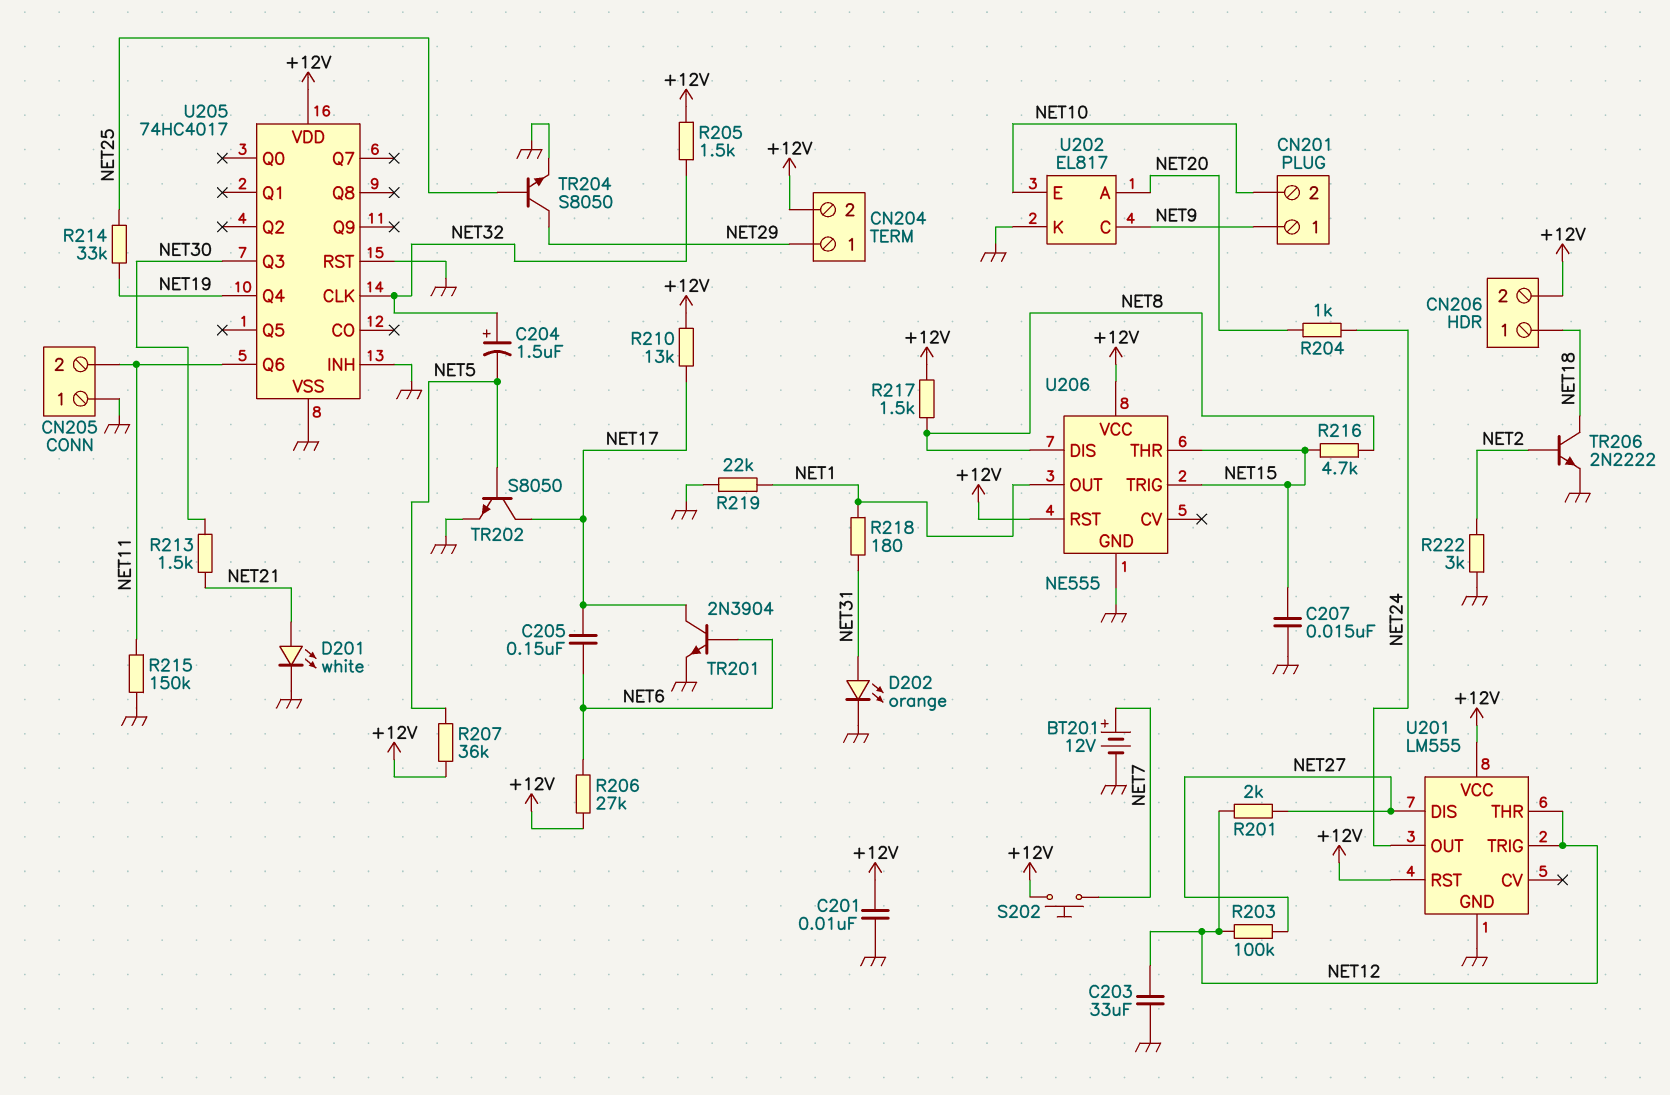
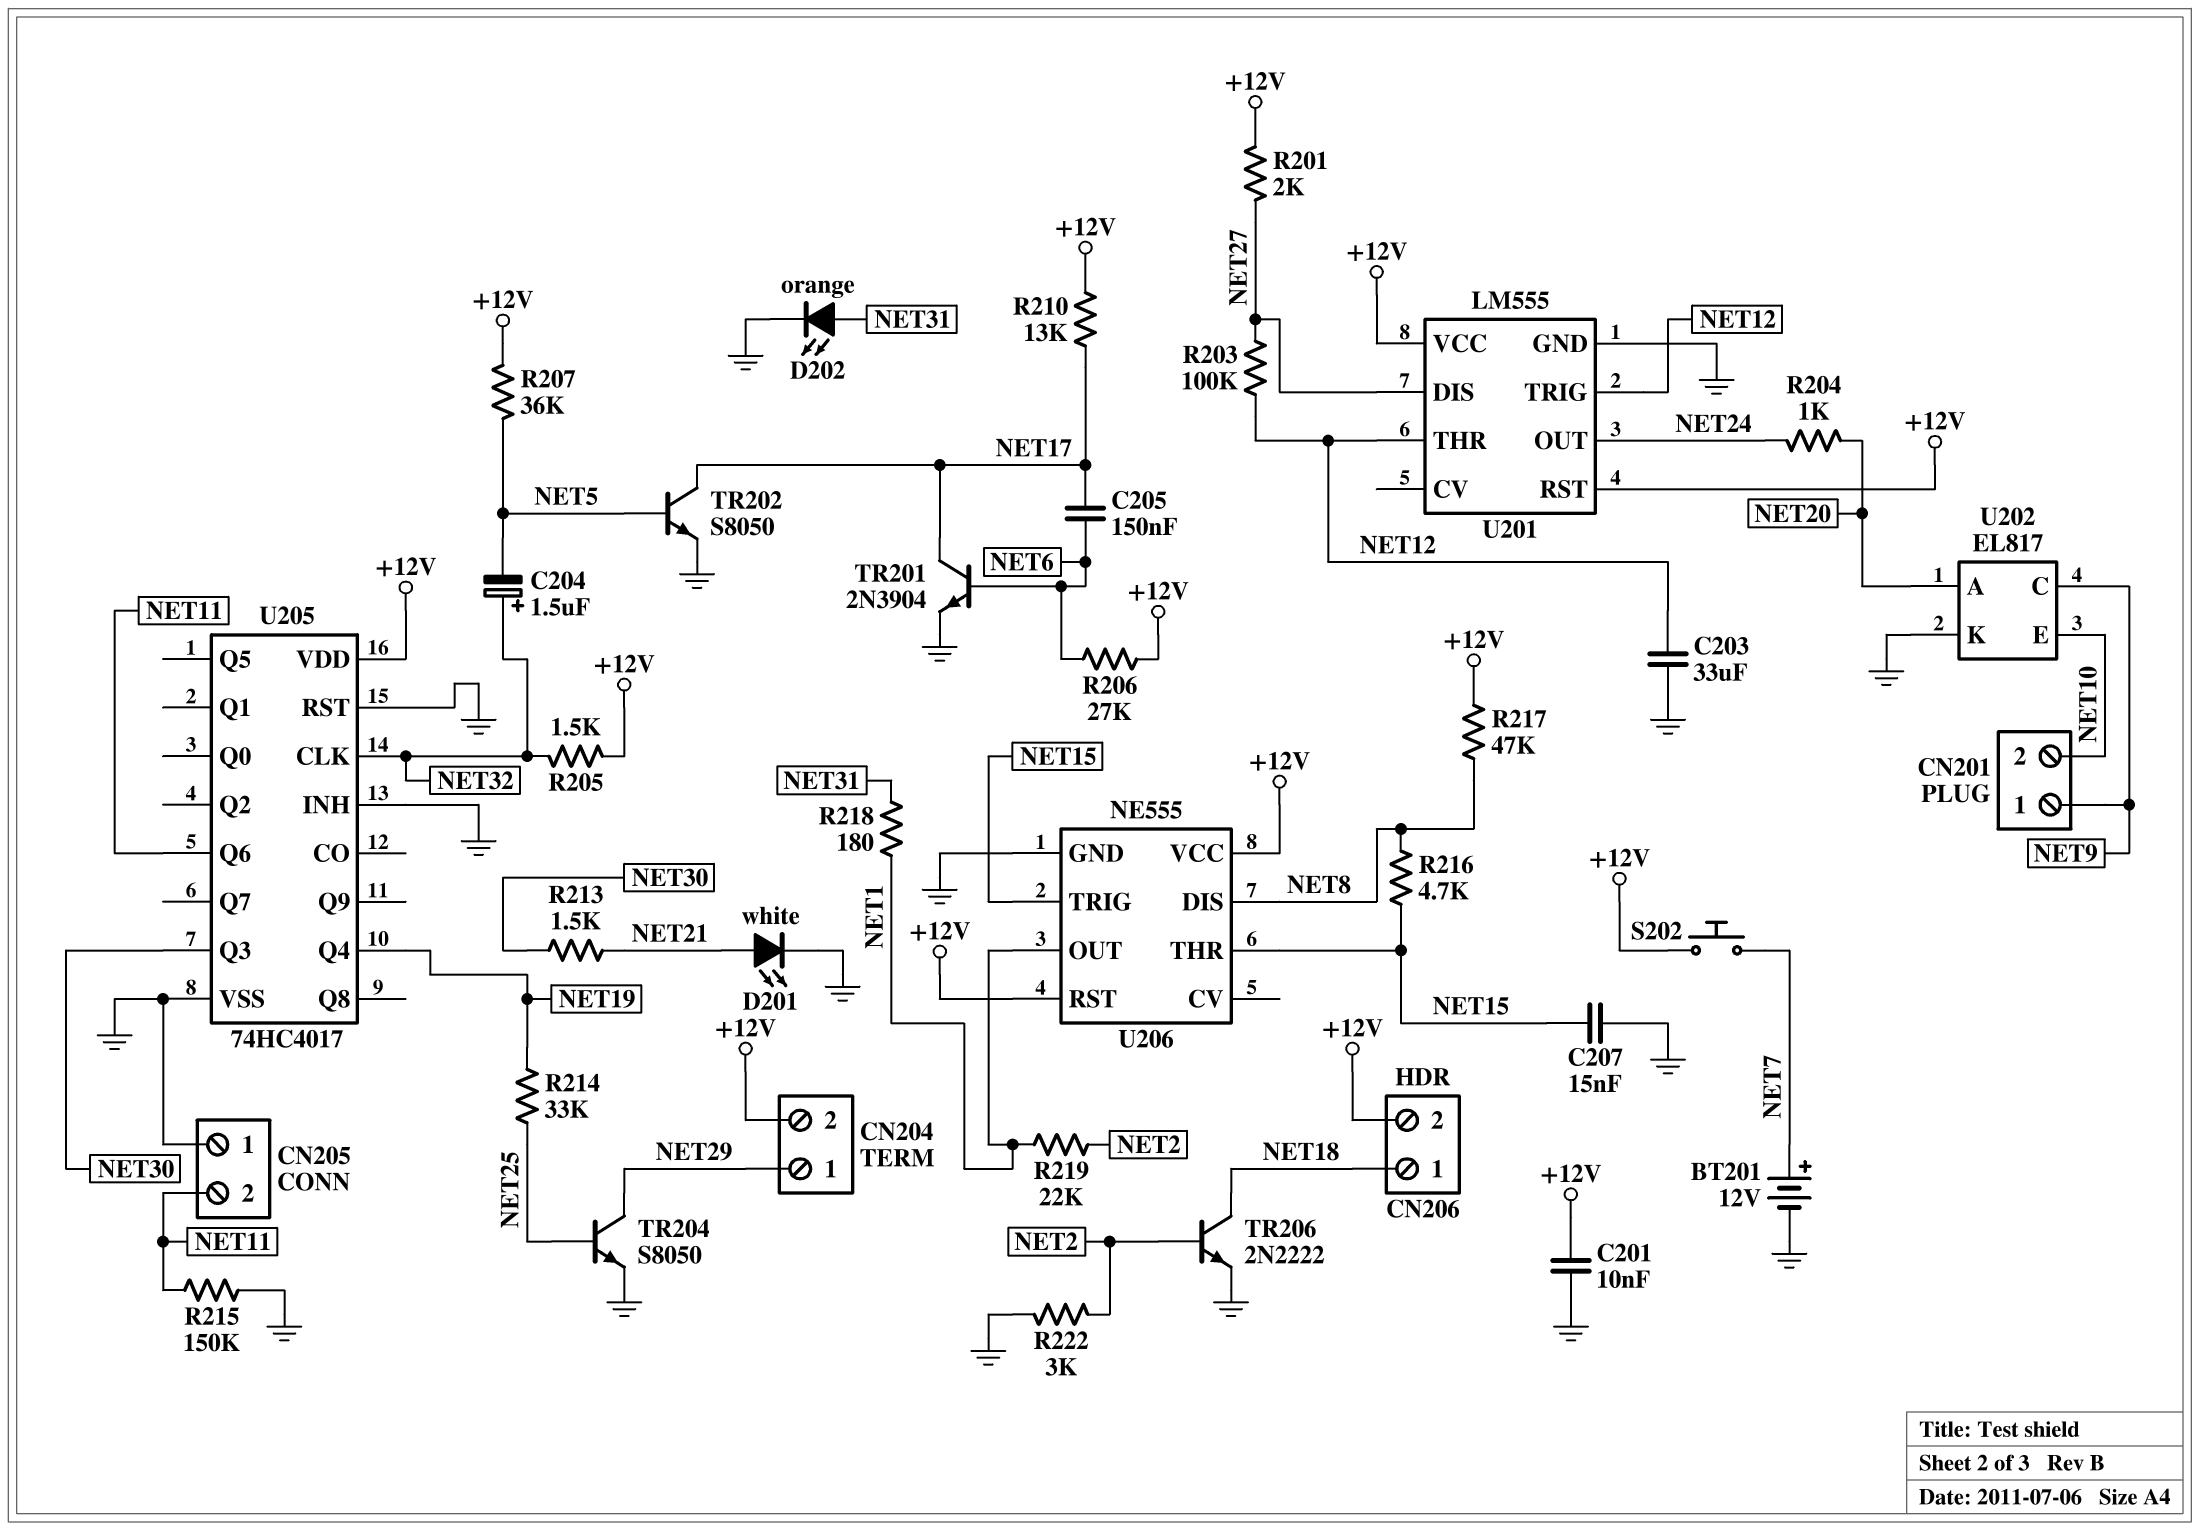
R201: 2k (NET12, NET27) -> 2k (+12V, NET27)
R217: 1.5k (+12V, NET8) -> 47k (+12V, NET8)
R219: 22k (GND, NET1) -> 22k (NET1, NET2)

